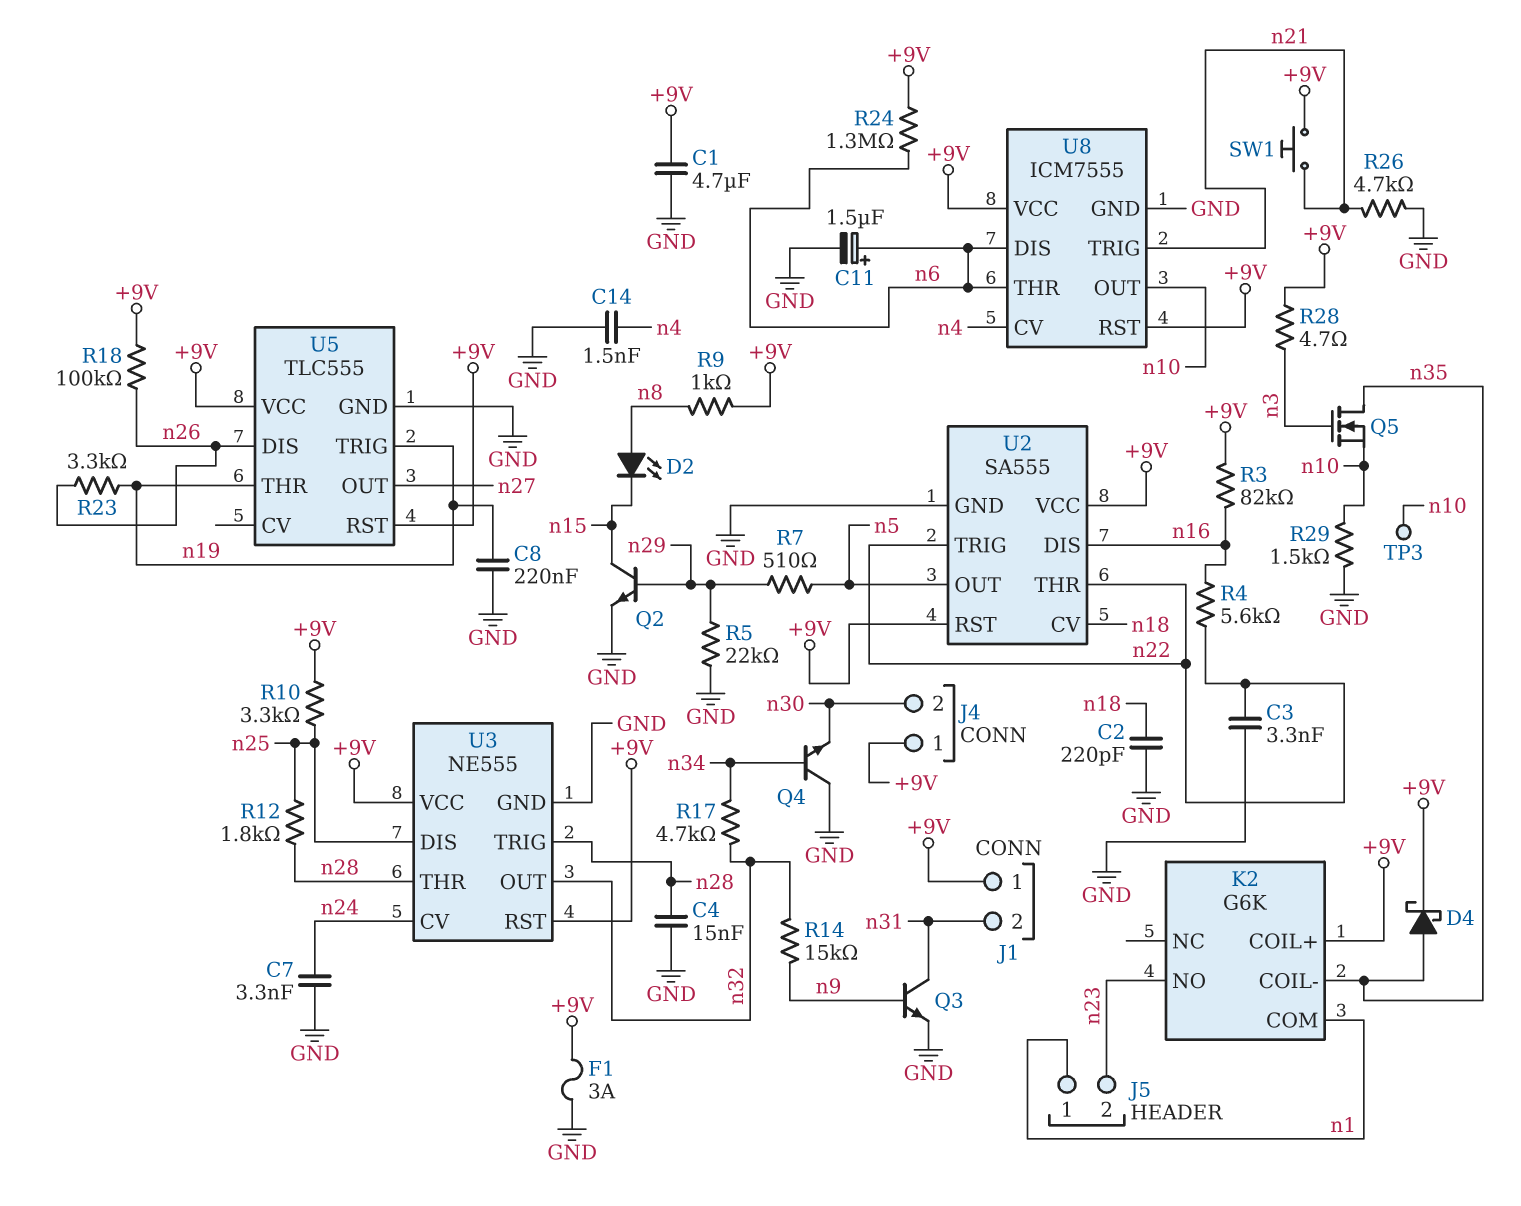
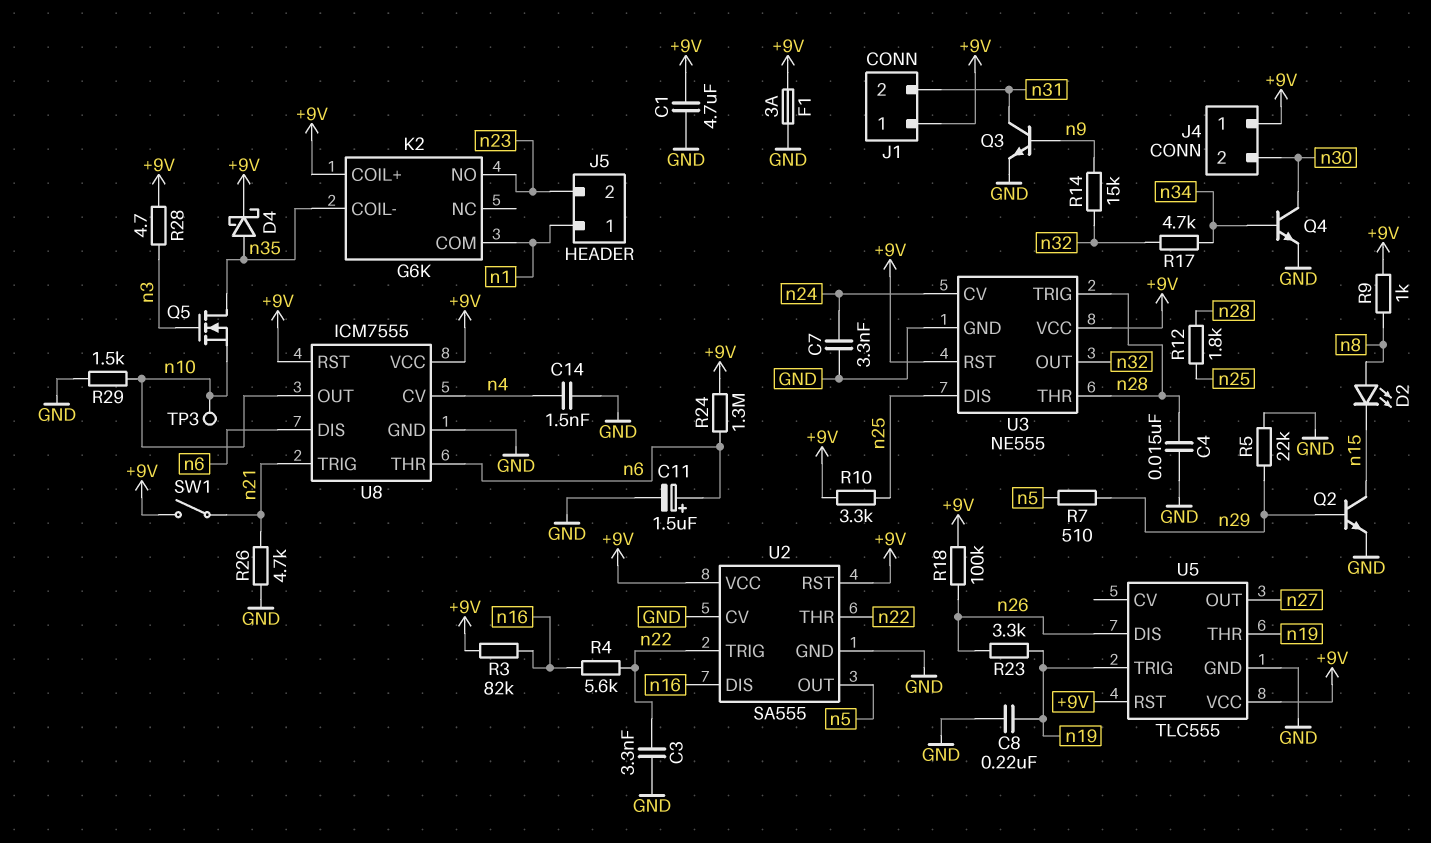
C2: 220pF (GND, n18) -> none
Q4: NPN (B n34, C GND, E n30) -> NPN (B n34, C n30, E GND)
SW1: button (+9V, n21) -> switch (+9V, n21)
U2 pin CV: n18 -> GND

